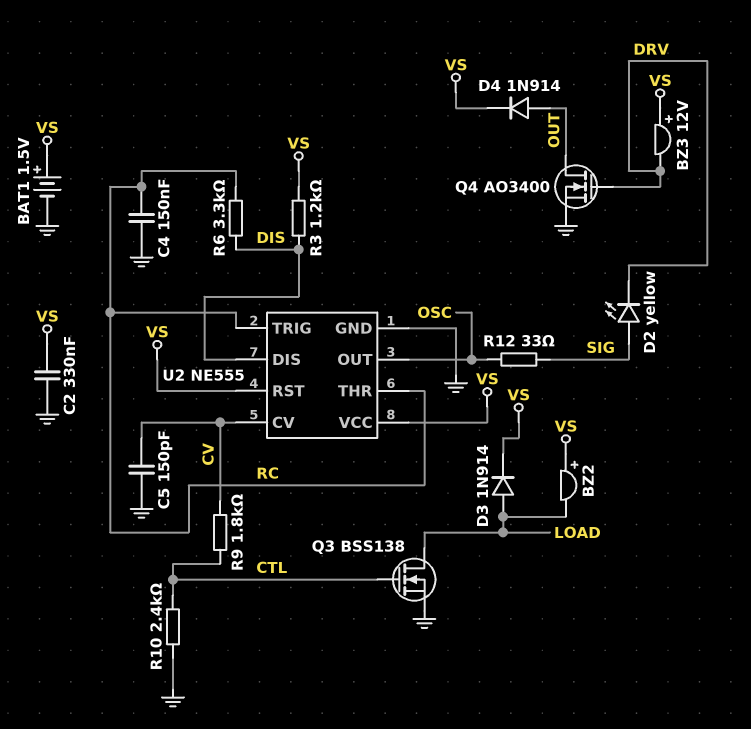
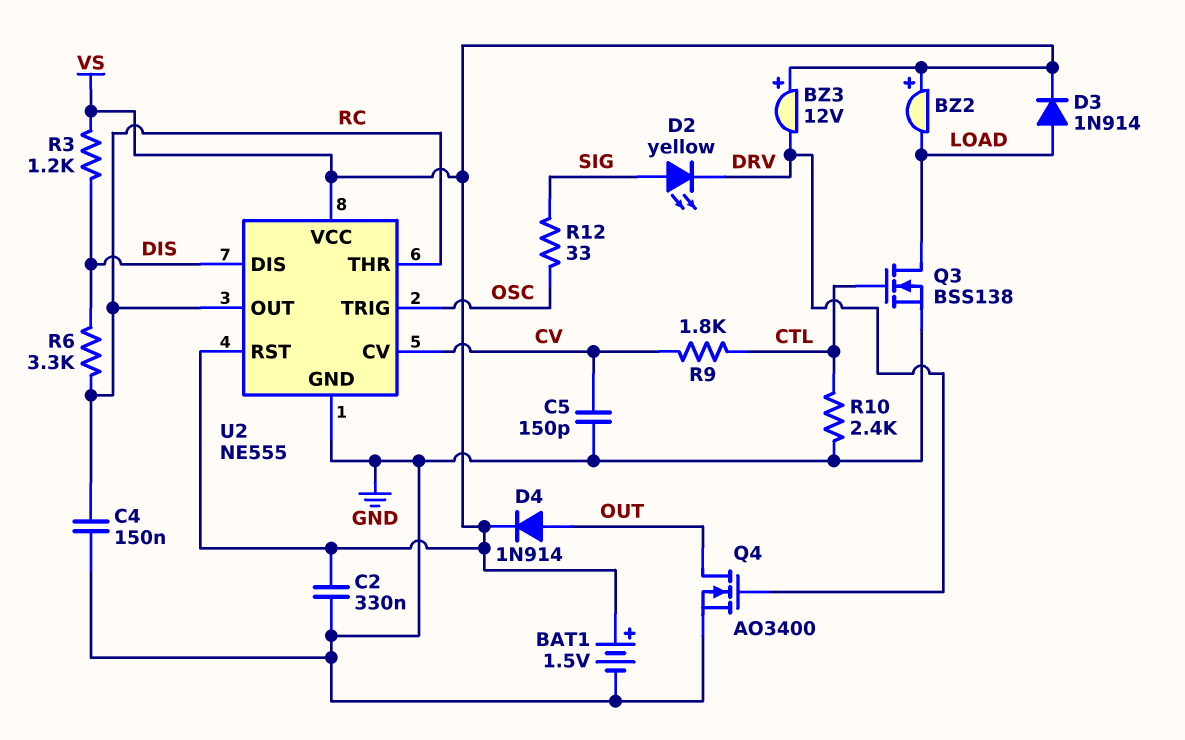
U2 pin OUT: OSC -> RC
U2 pin TRIG: RC -> OSC

